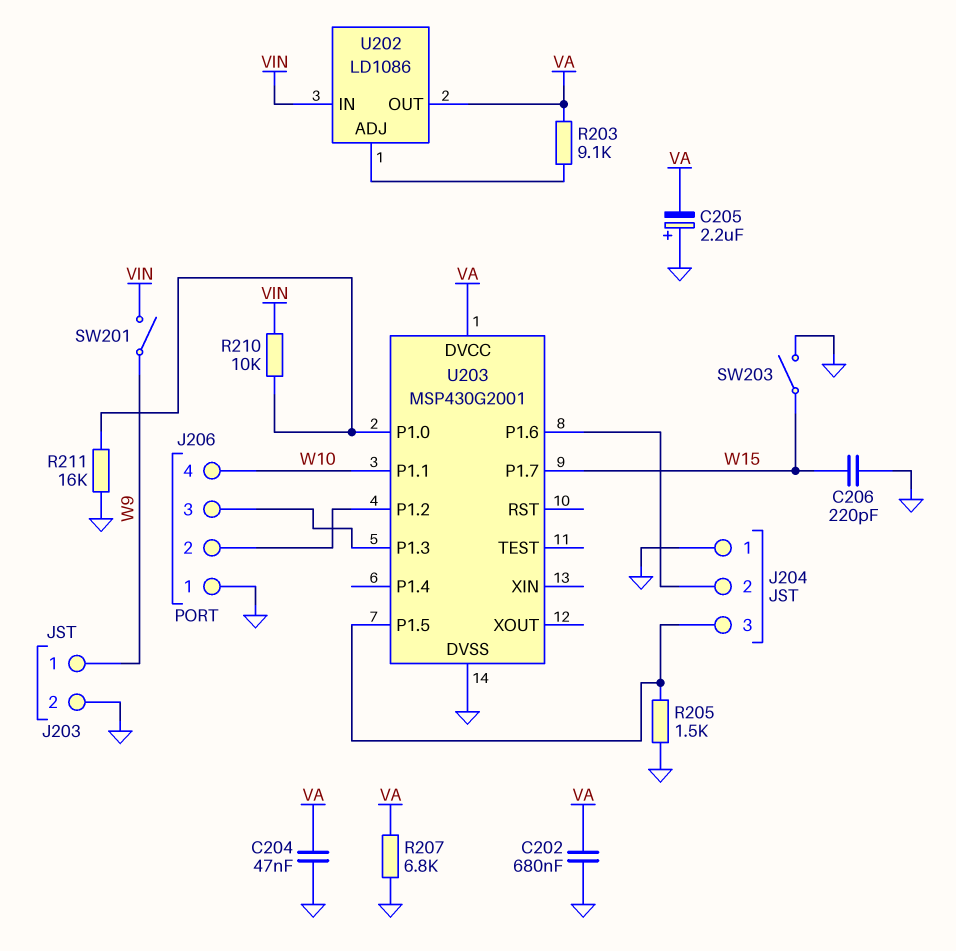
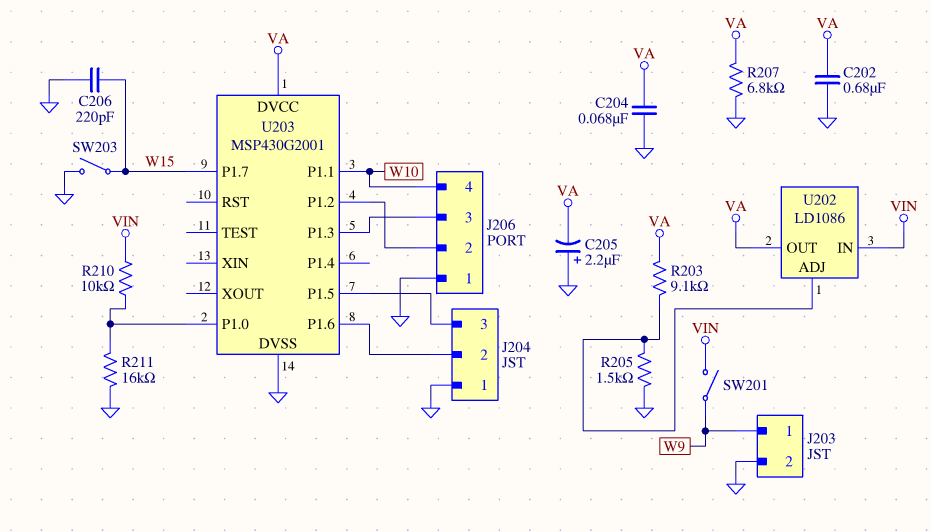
C204: 47nF (GND, VA) -> 68nF (GND, VA)
R205: 1.5k (GND, J204/3) -> 1.5k (GND, U202/ADJ)

